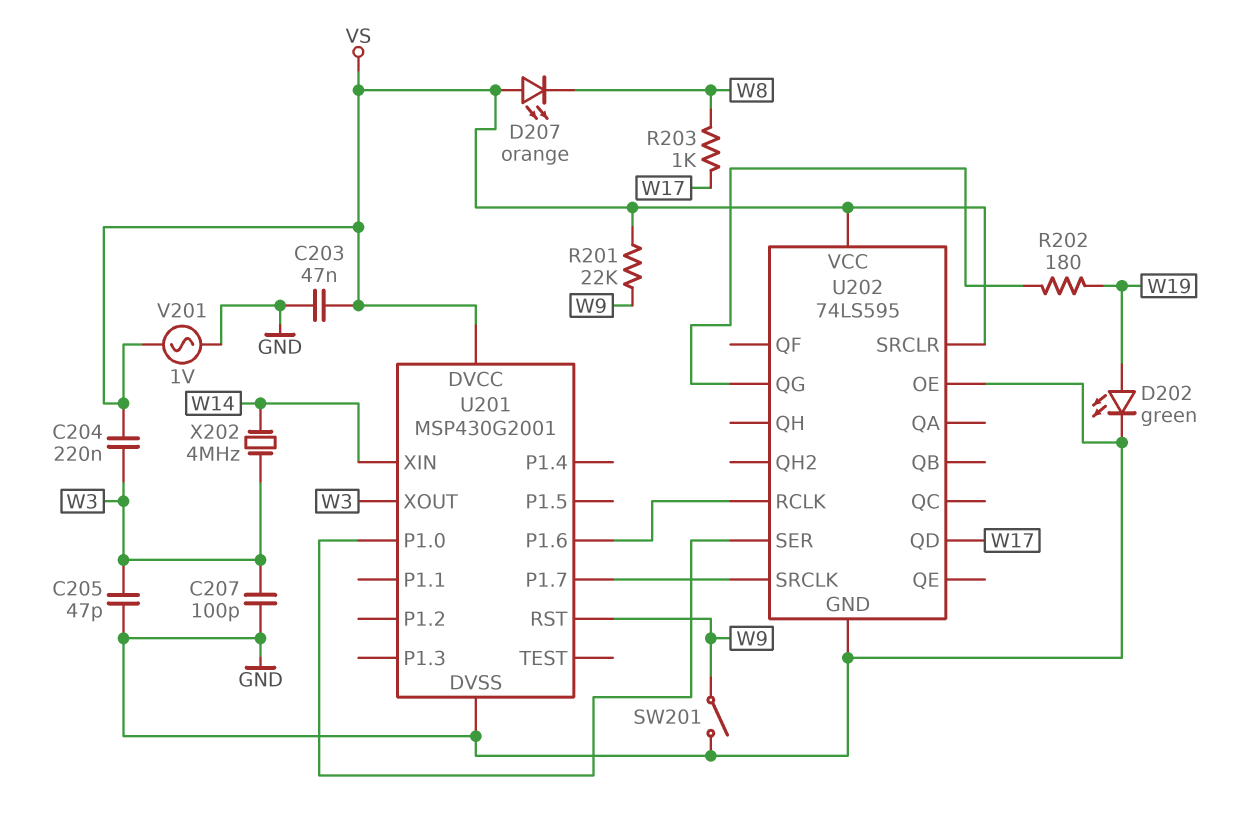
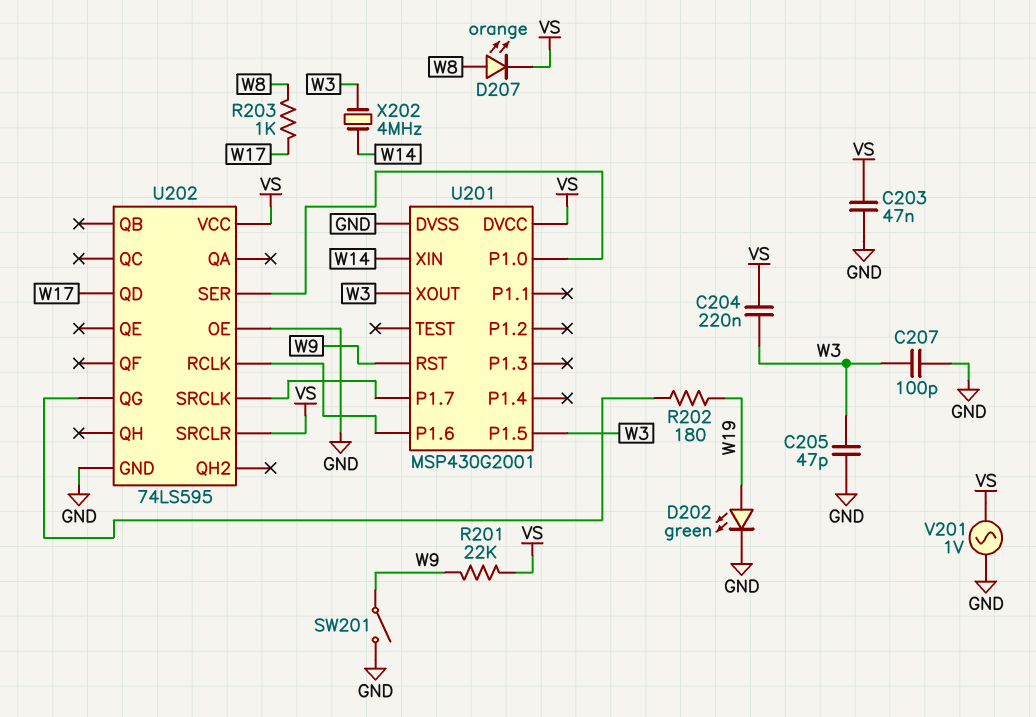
D207: LED orange (A VS, K W8) -> LED orange (A W8, K VS)
U201 pin P1.5: none -> W3

